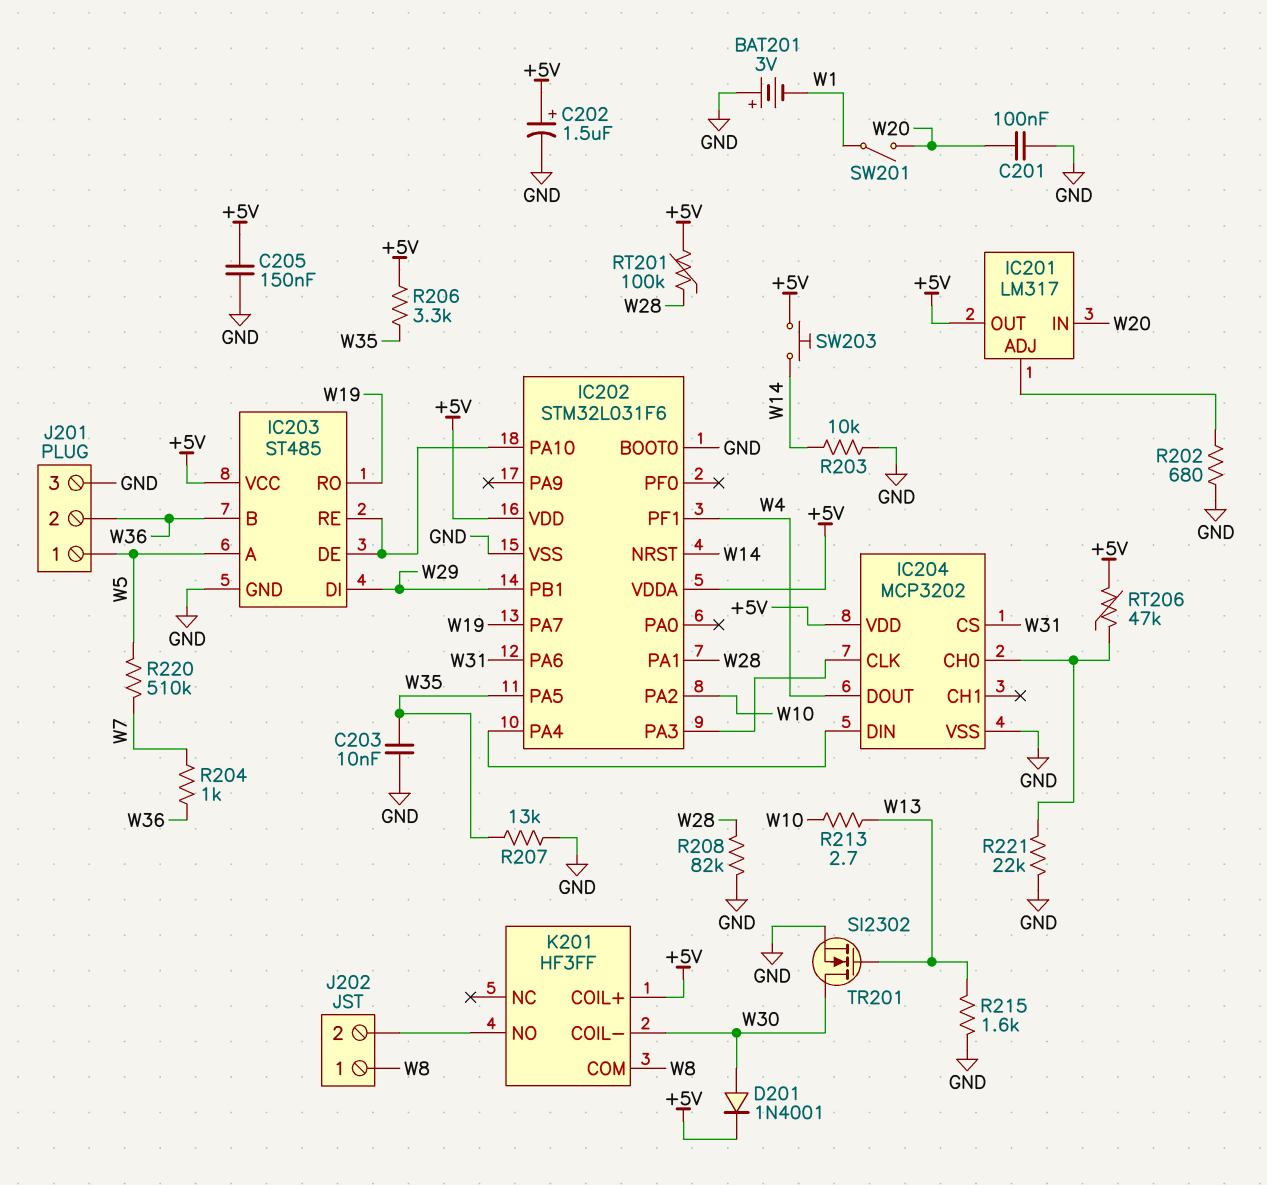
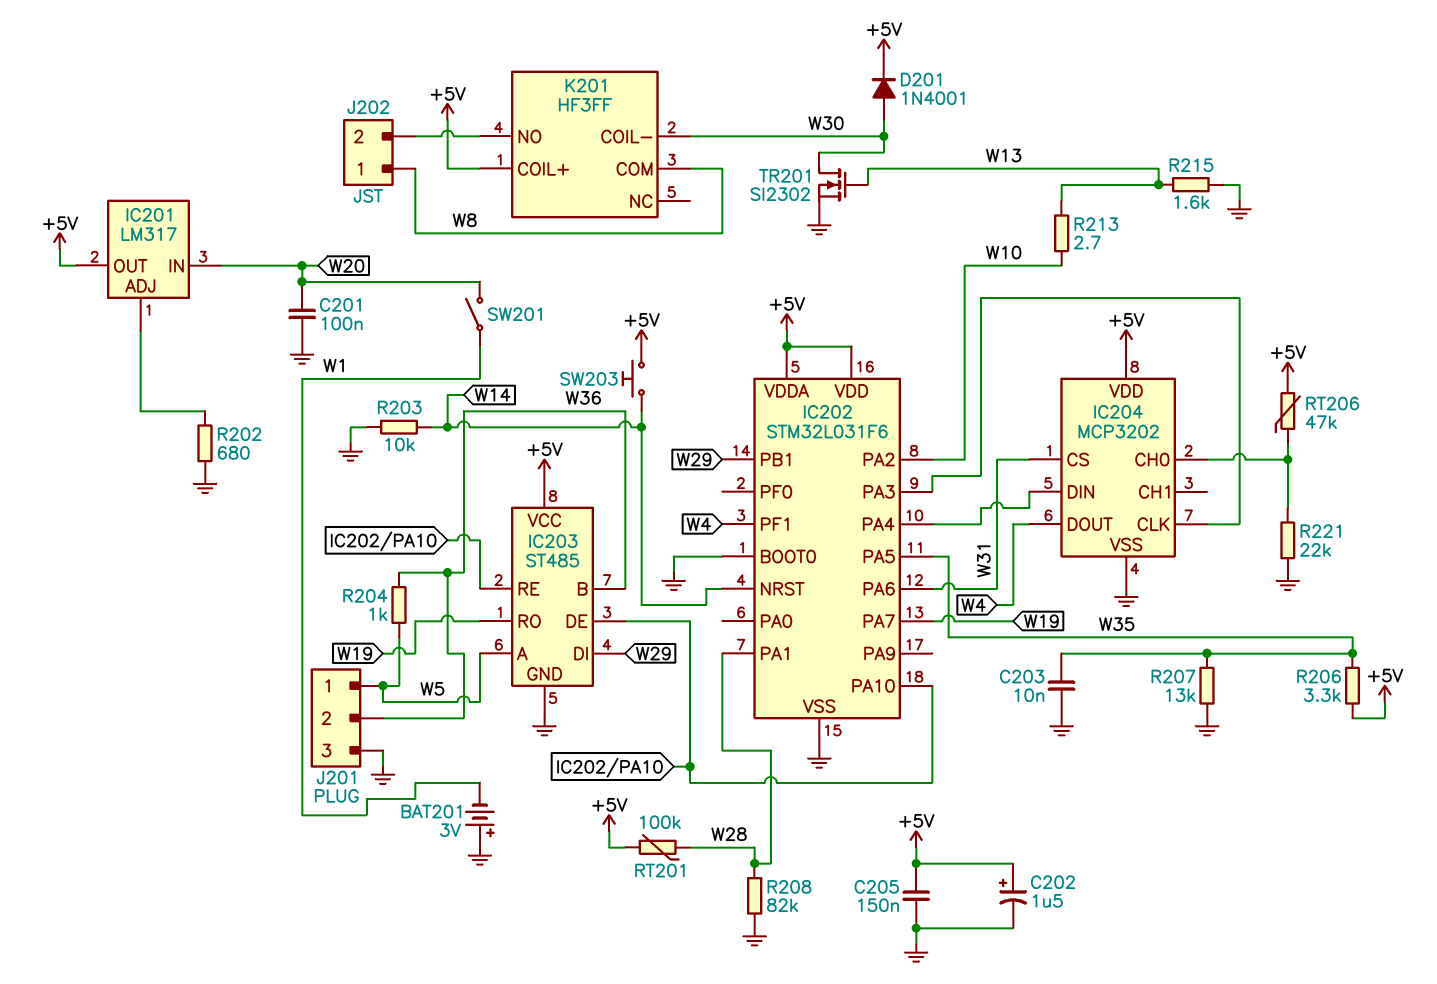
R204: 1k (W7, W36) -> 1k (W5, W36)
R220: 510k (W5, W7) -> none

